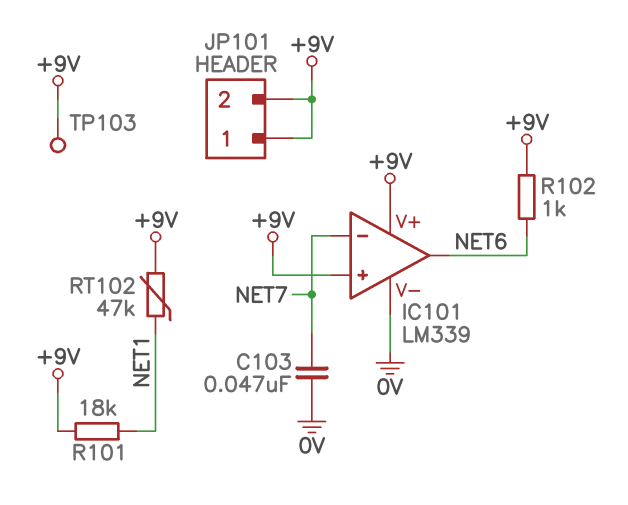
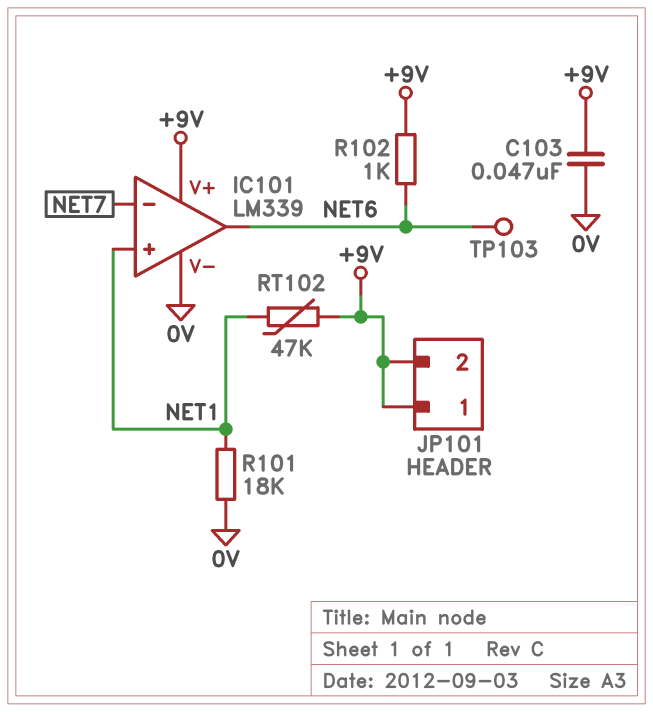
C103: 47nF (0V, NET7) -> 47nF (+9V, 0V)
IC101 pin in+: +9V -> NET1
R101: 18k (+9V, NET1) -> 18k (0V, NET1)
TP103: test point (+9V) -> test point (NET6)

